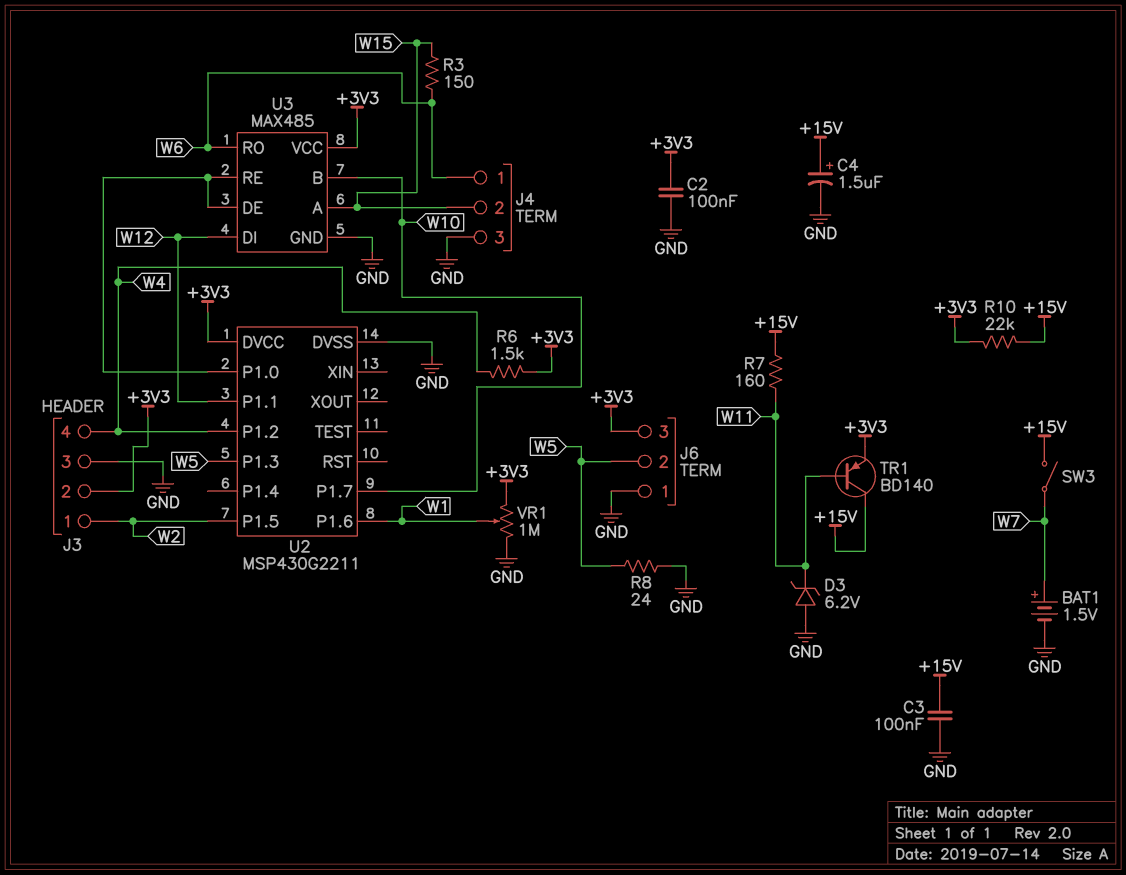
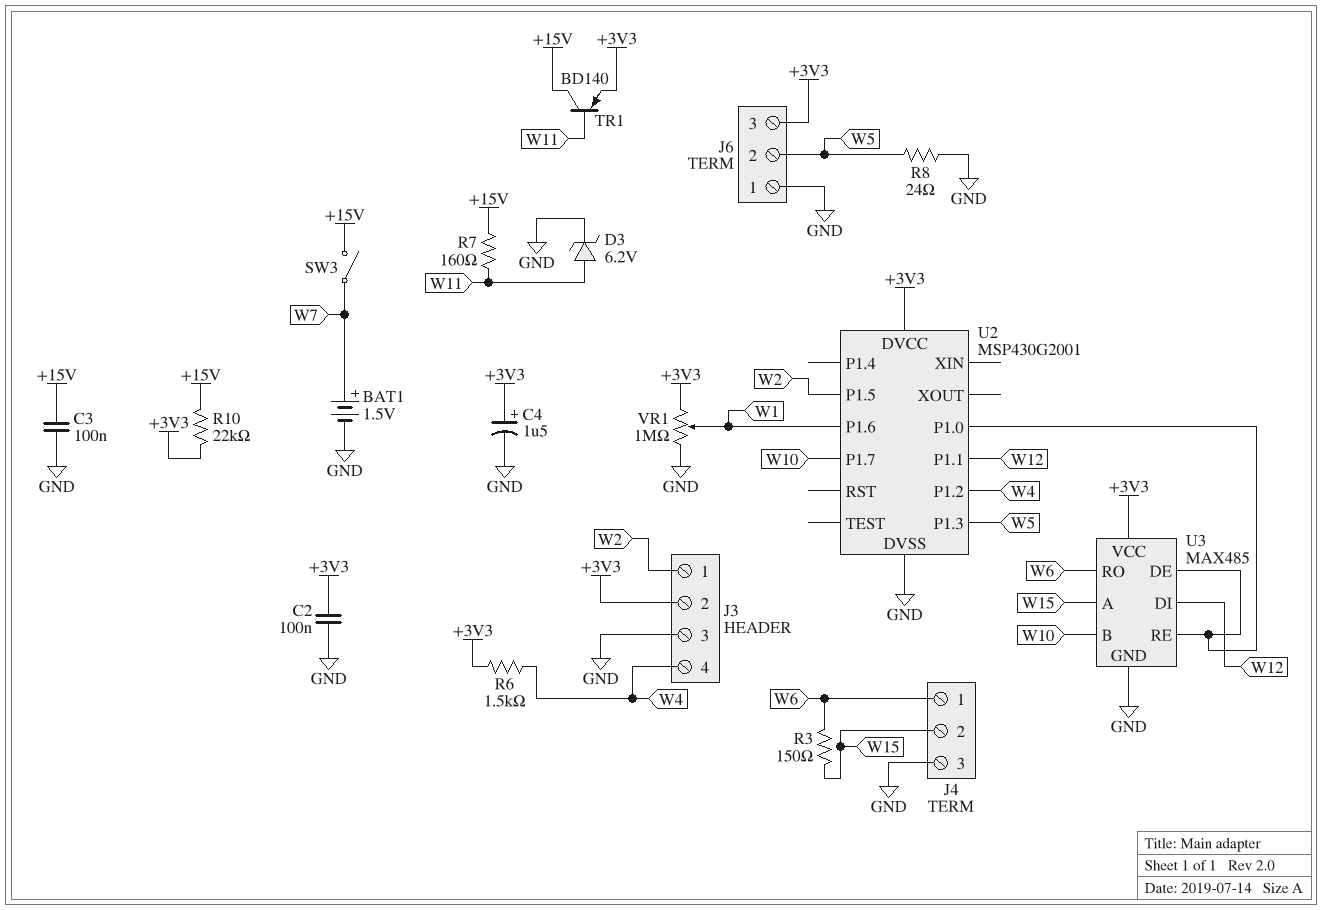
C4: 1.5uF (plus +15V, minus GND) -> 1.5uF (plus +3V3, minus GND)
D3: zener 6.2V (A GND, K W11) -> zener 6.2V (A W11, K GND)
U2: MSP430G2211 -> MSP430G2001

